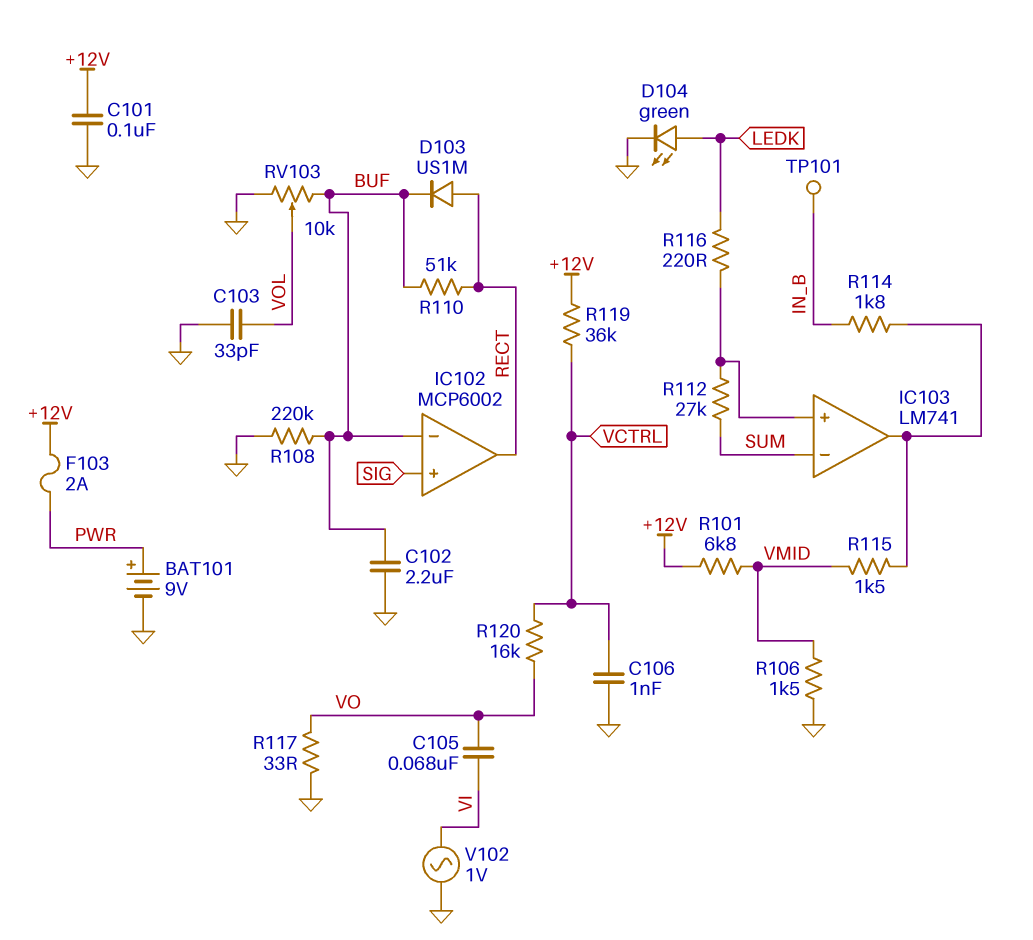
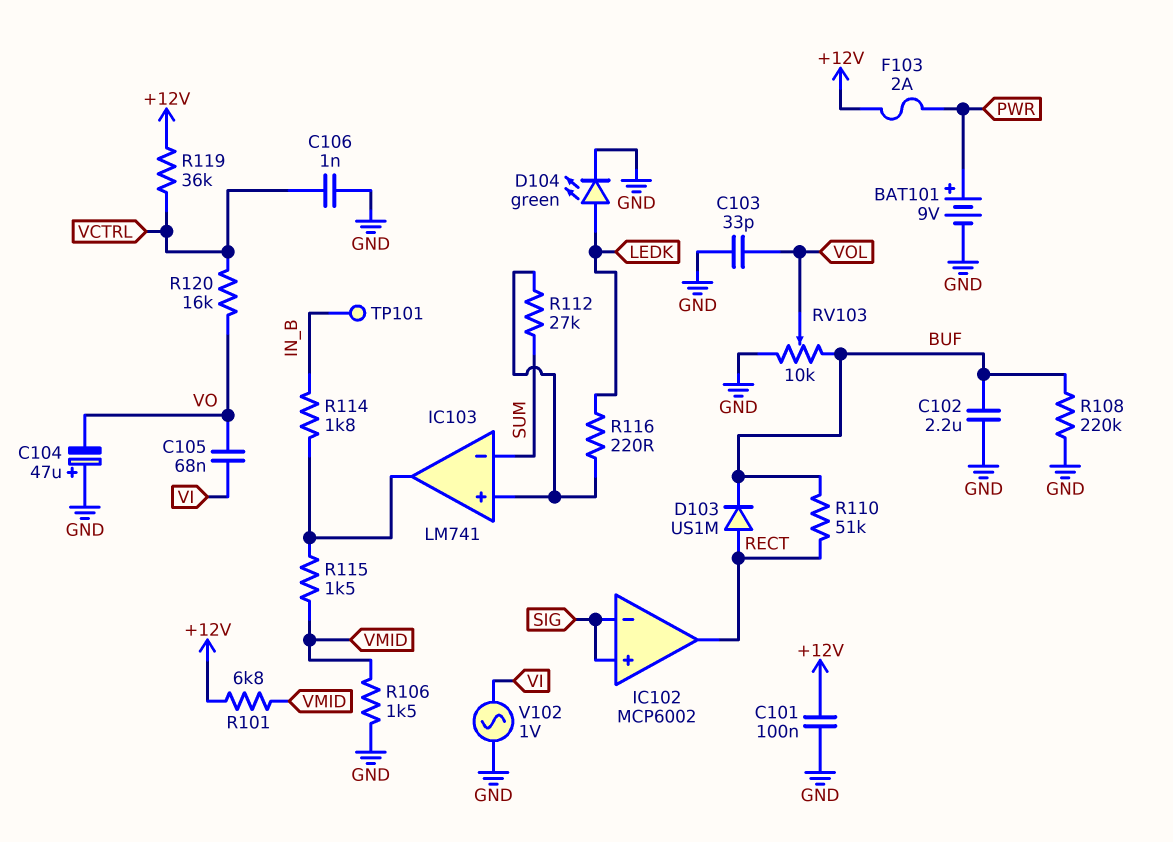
C104: none -> 47uF (plus GND, minus VO)
IC102 pin in-: BUF -> SIG
R117: 33 (GND, VO) -> none

